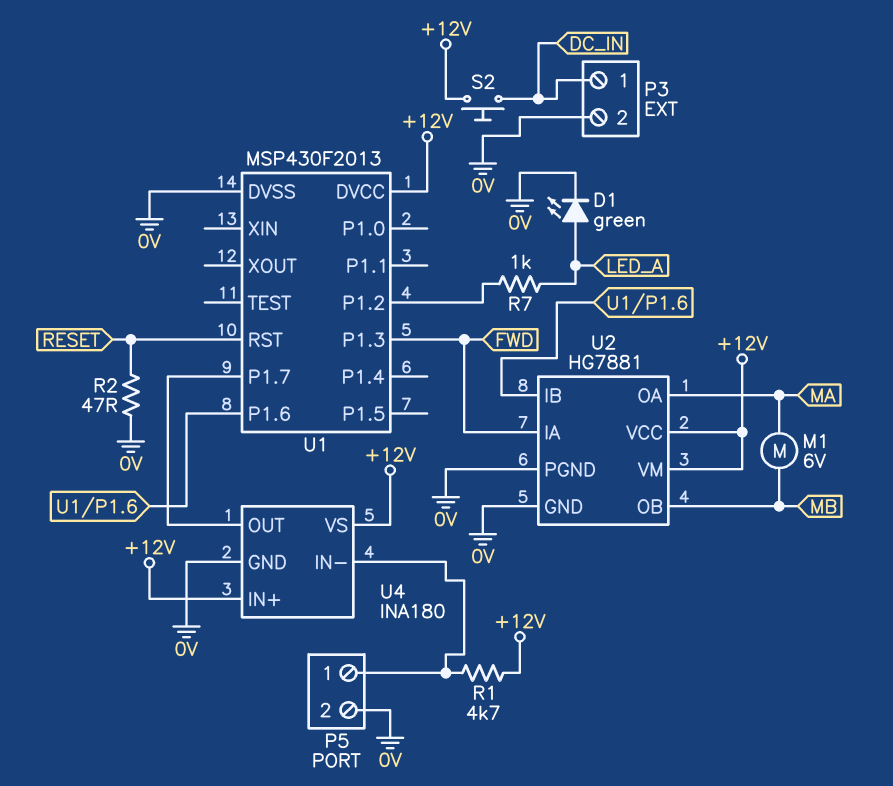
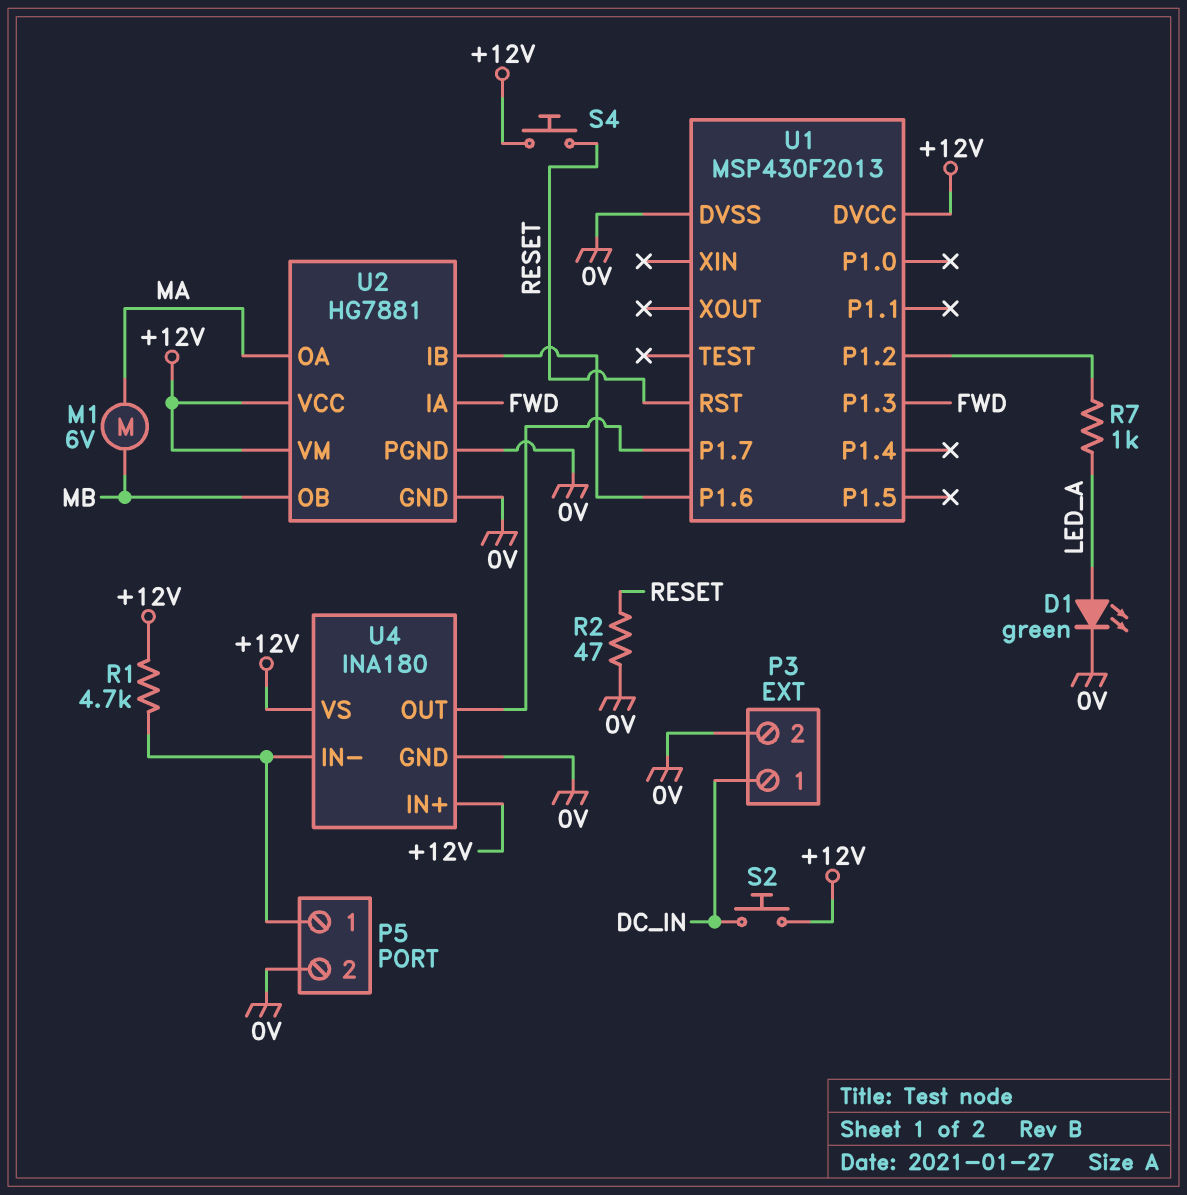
S4: none -> button (+12V, RESET)

